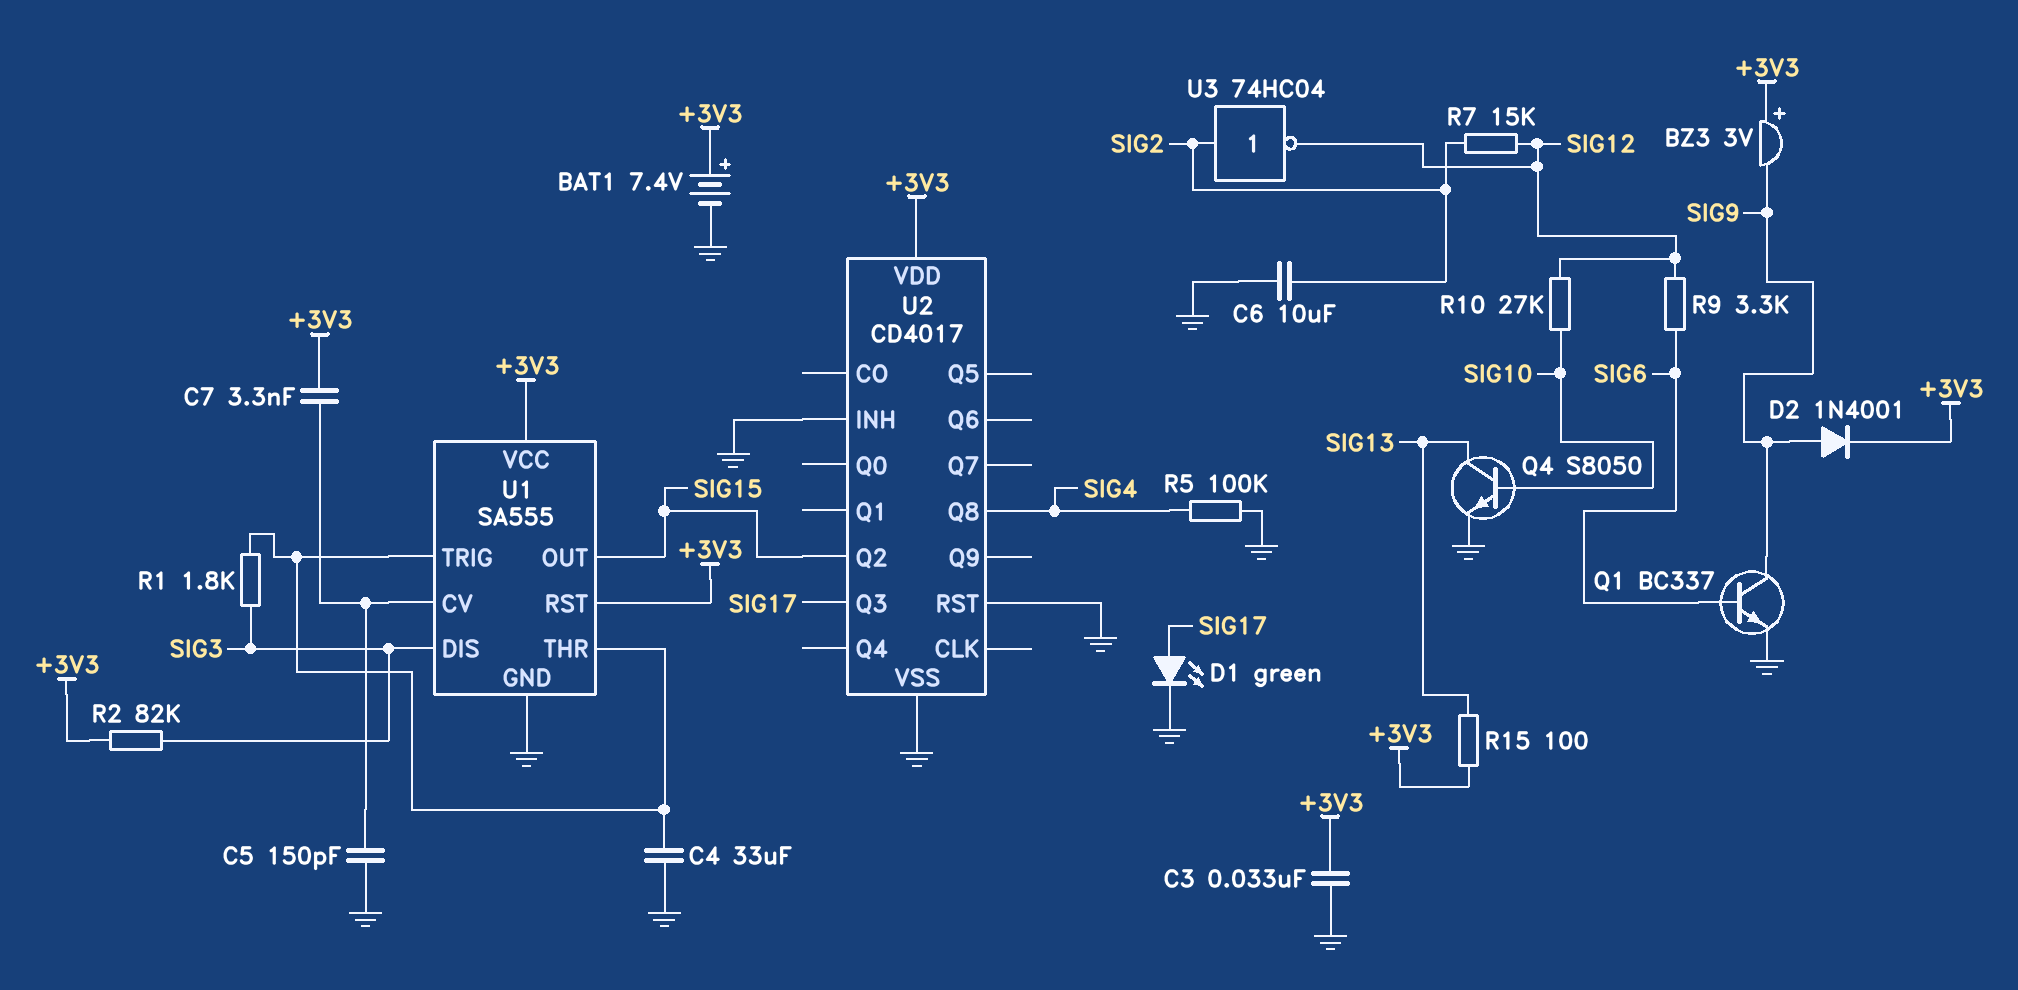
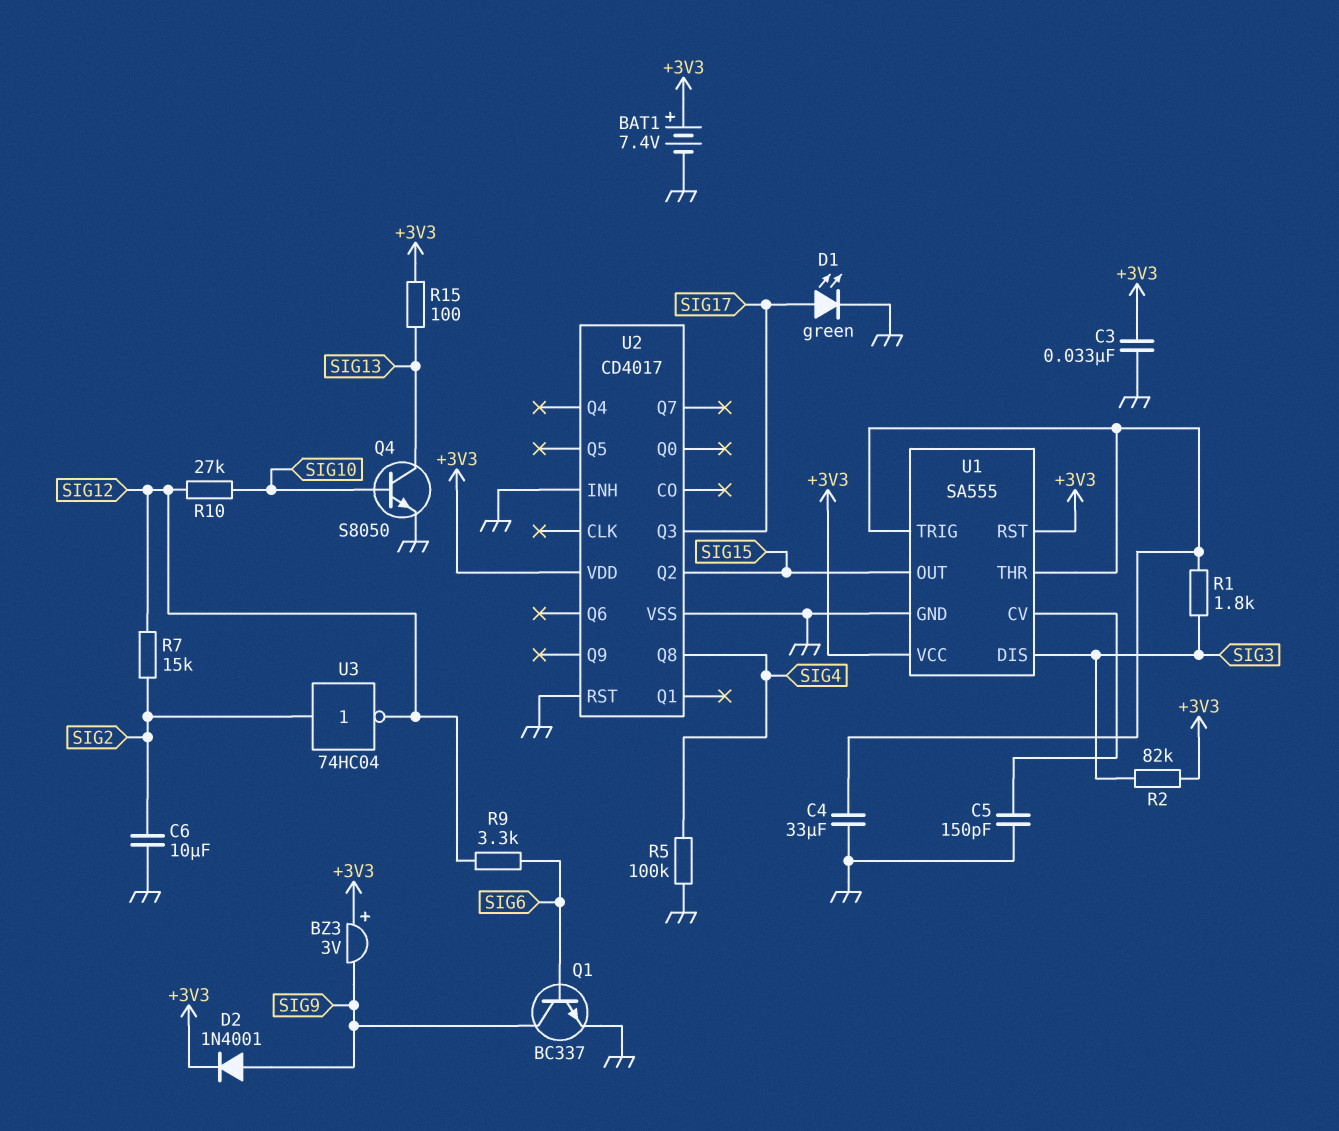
C7: 3.3nF (+3V3, U1/CV) -> none

